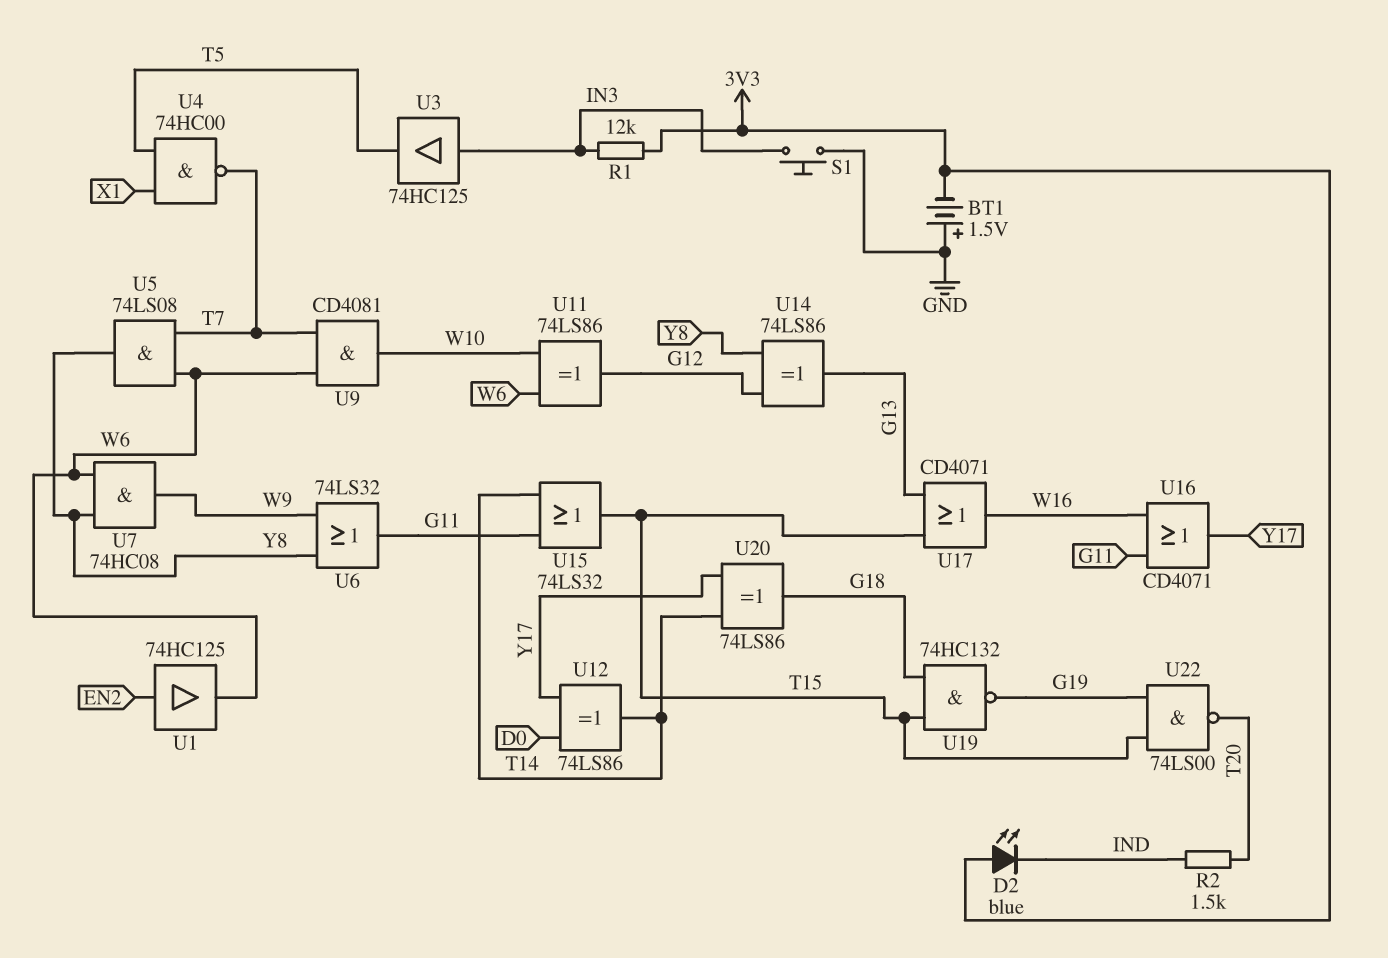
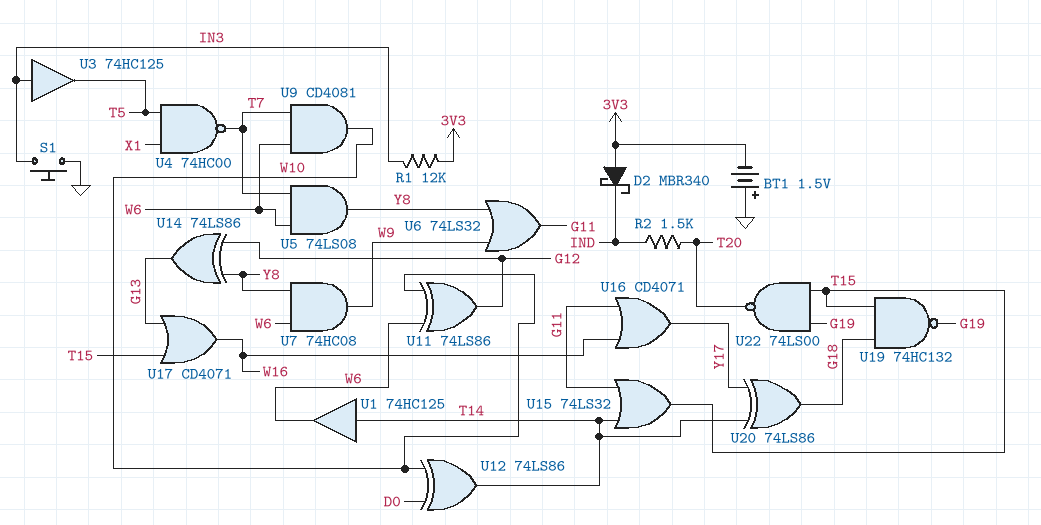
D2: LED blue (A 3V3, K IND) -> schottky MBR340 (A 3V3, K IND)
U1: buffer 74HC125 (in EN2, out W6) -> buffer 74HC125 (in T14, out W6)
U12: XOR 74LS86 (in D0, in Y17, out T14) -> XOR 74LS86 (in D0, in W10, out T14)

